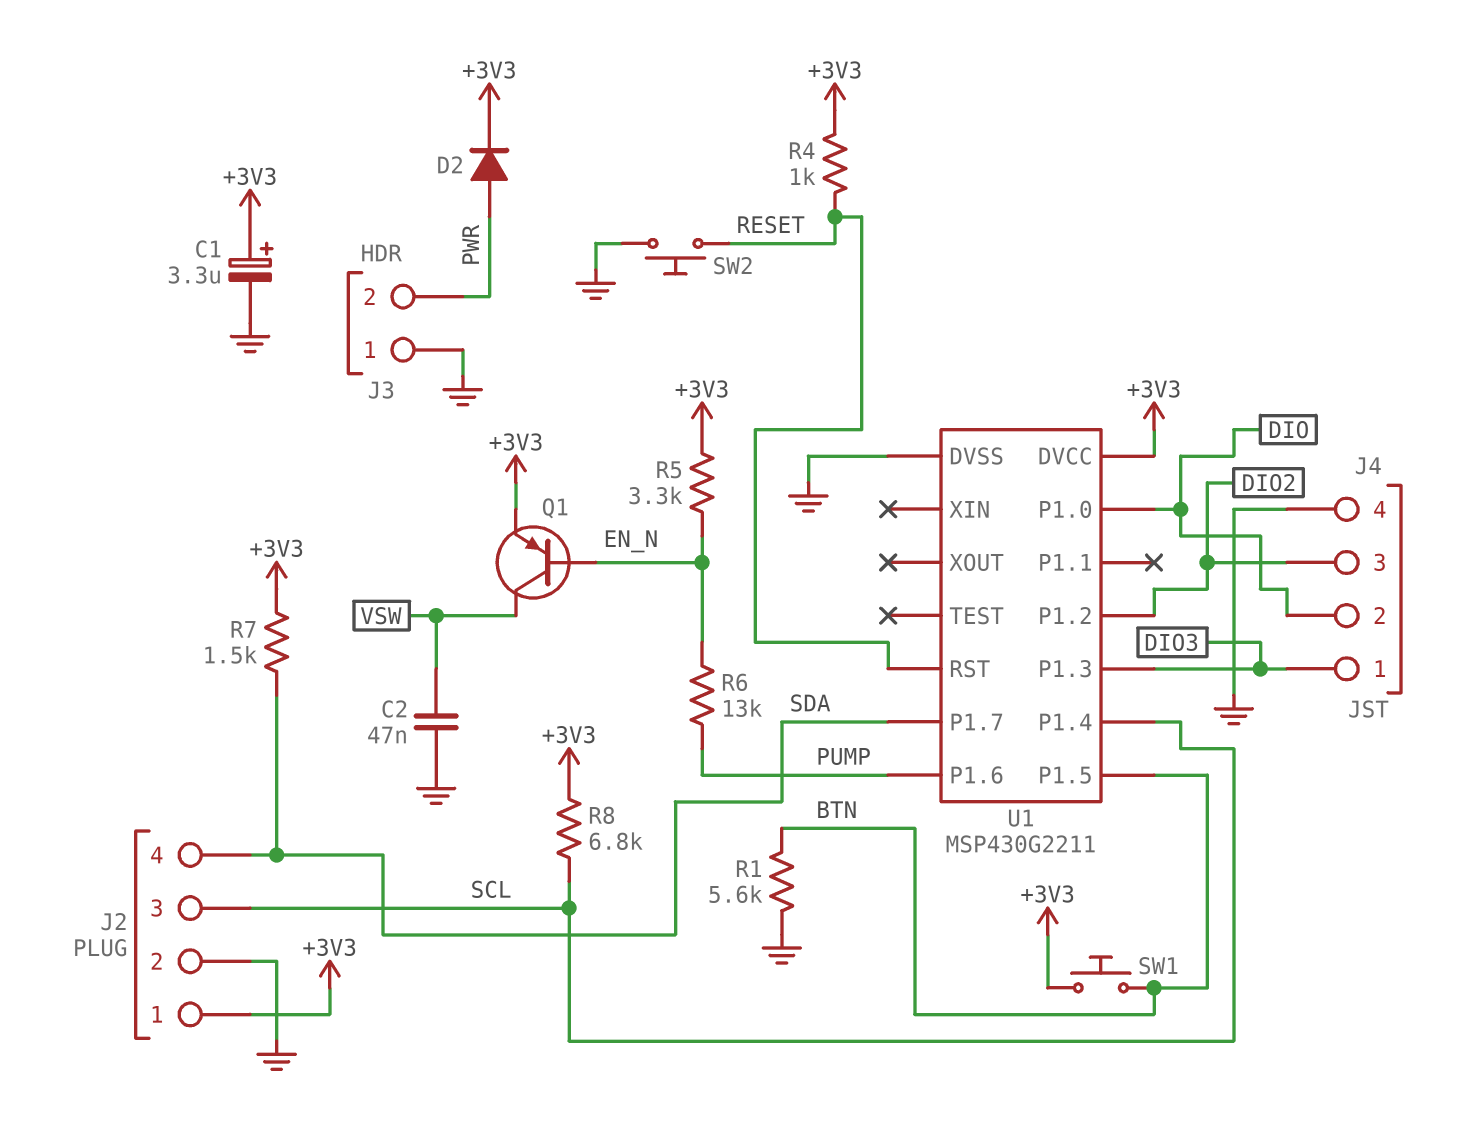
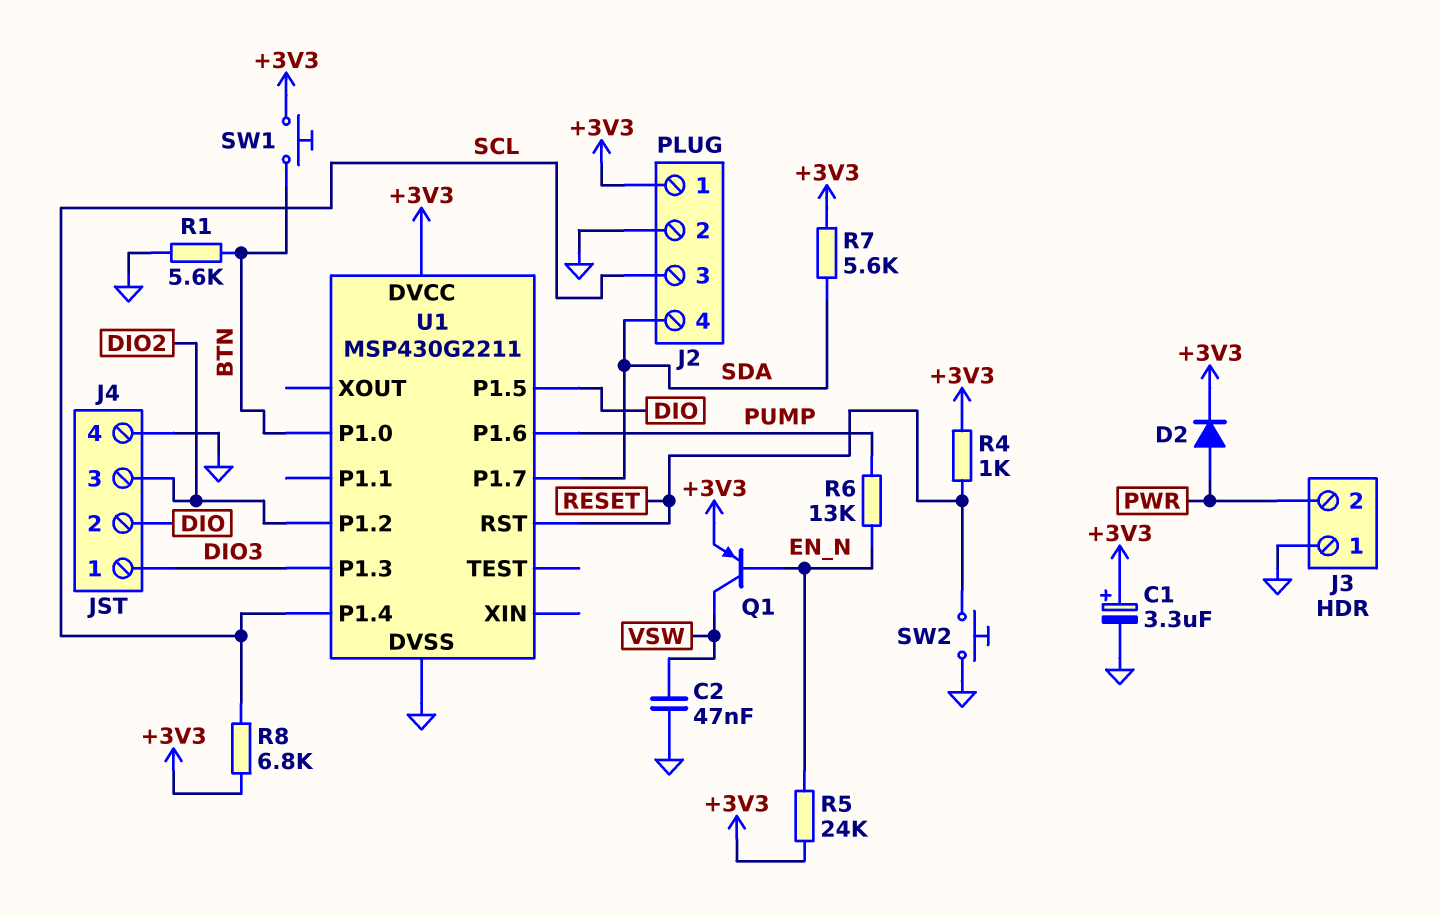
R5: 3.3k (+3V3, EN_N) -> 24k (+3V3, EN_N)
R7: 1.5k (+3V3, SDA) -> 5.6k (+3V3, SDA)
U1 pin P1.0: DIO -> BTN
U1 pin P1.5: BTN -> DIO

